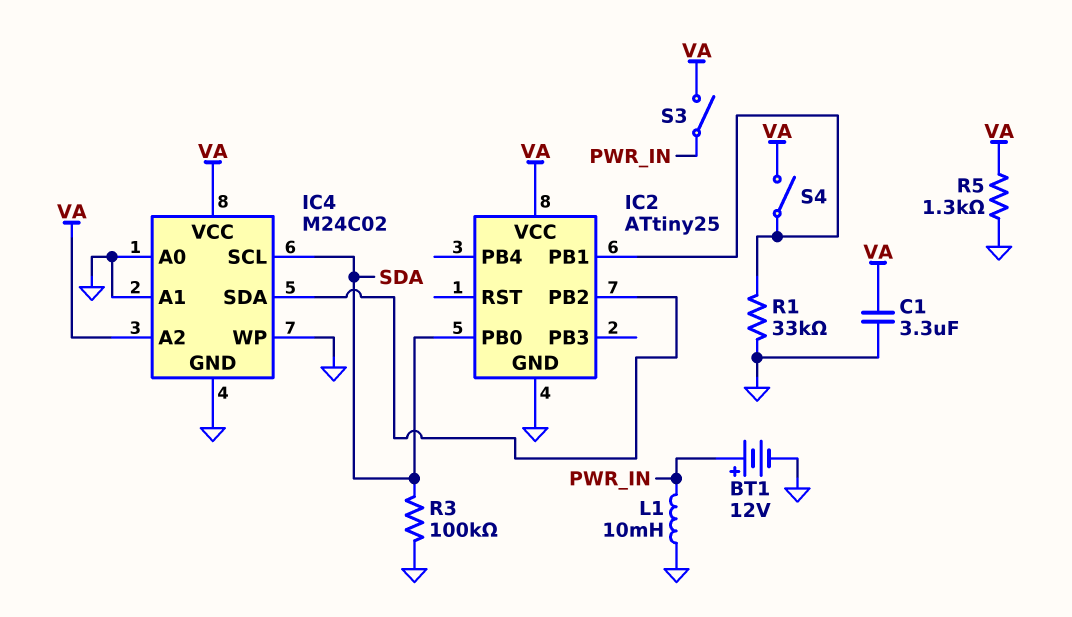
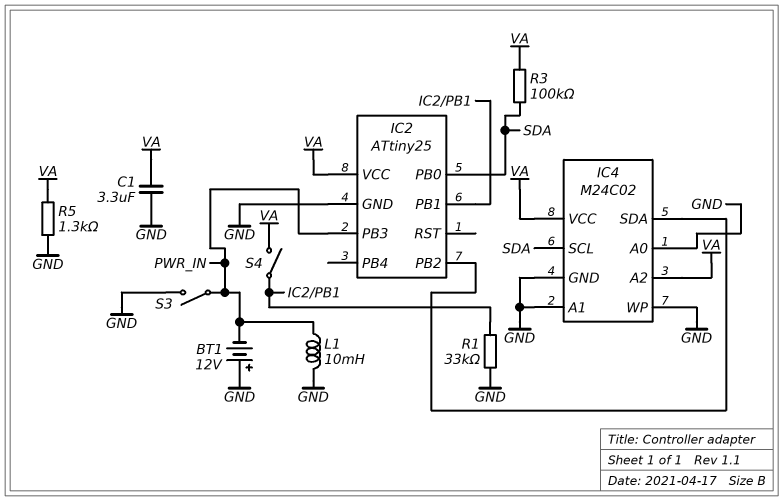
BT1: 12V (plus PWR_IN, minus GND) -> 12V (plus GND, minus PWR_IN)
IC2 pin PB3: none -> PWR_IN
R3: 100k (GND, SDA) -> 100k (SDA, VA)
S3: switch (PWR_IN, VA) -> switch (GND, PWR_IN)

